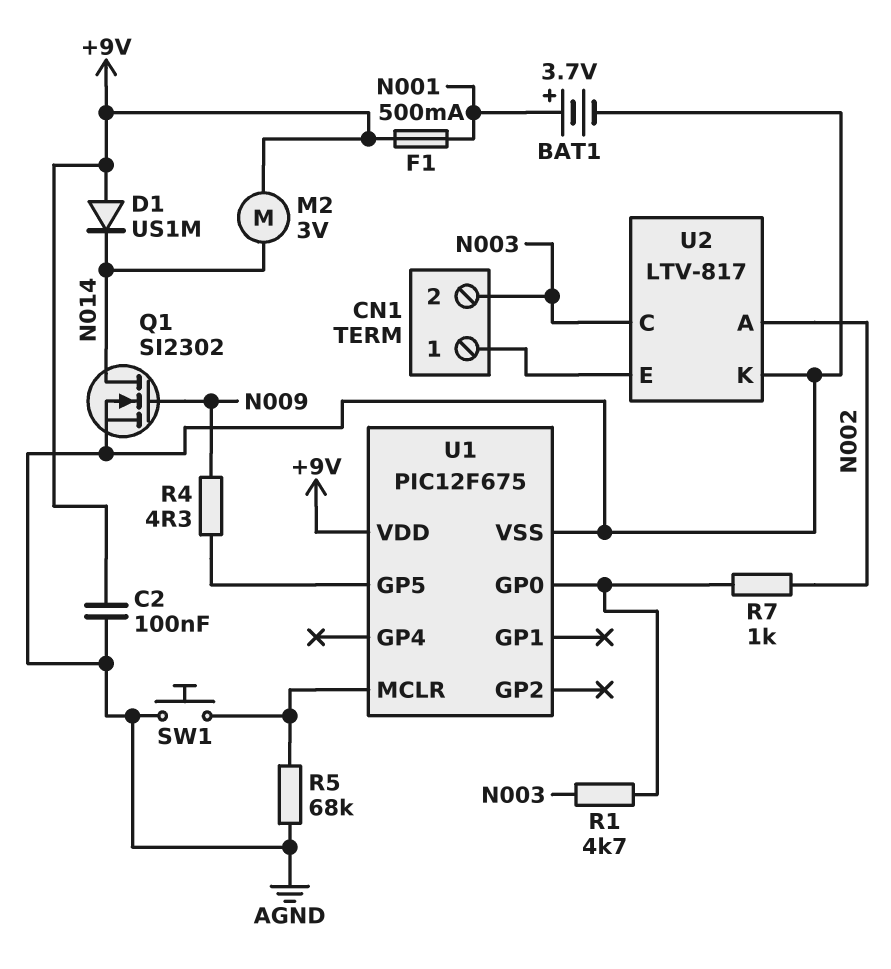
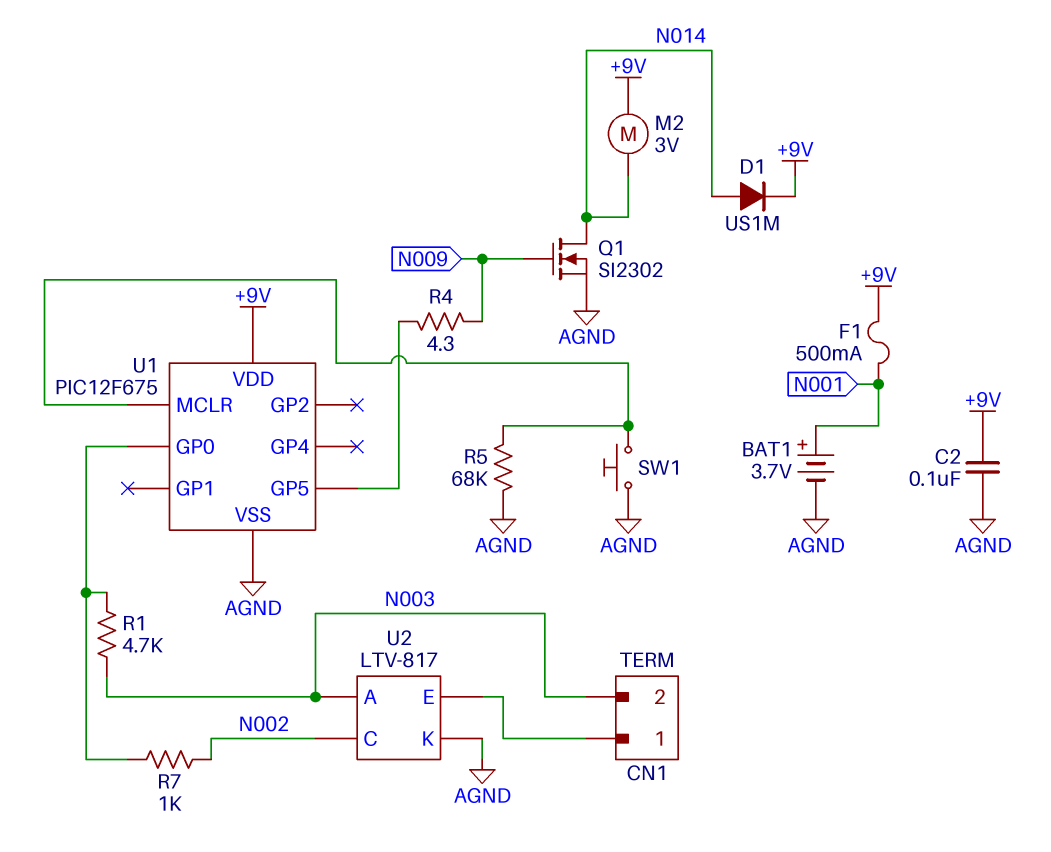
D1: diode US1M (A +9V, K N014) -> diode US1M (A N014, K +9V)
U2 pin A: N002 -> N003
U2 pin C: N003 -> N002

